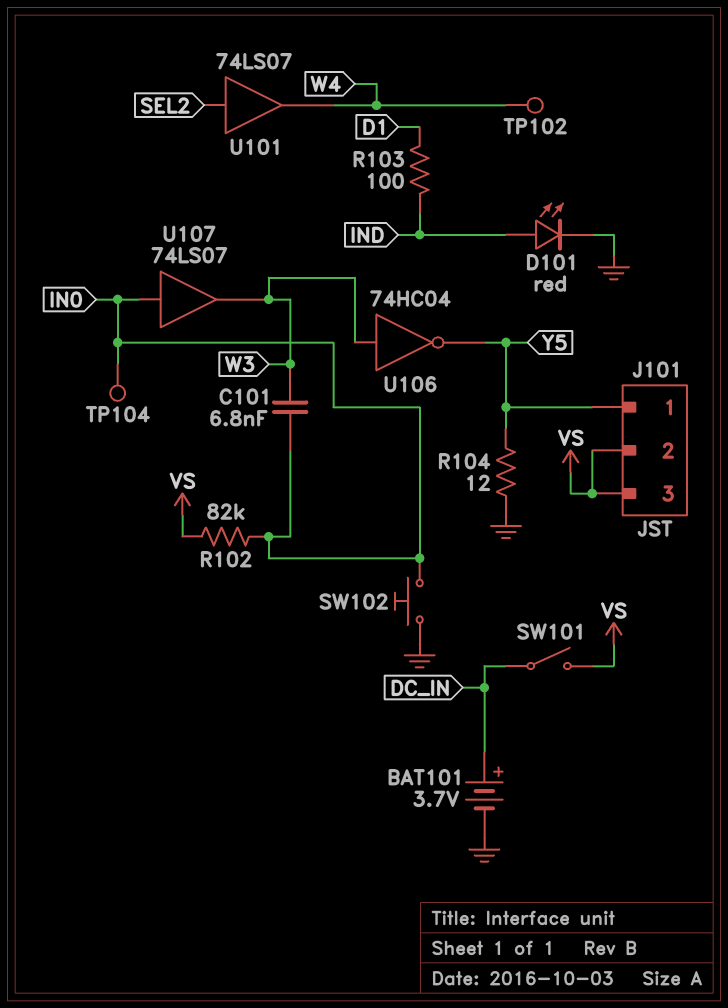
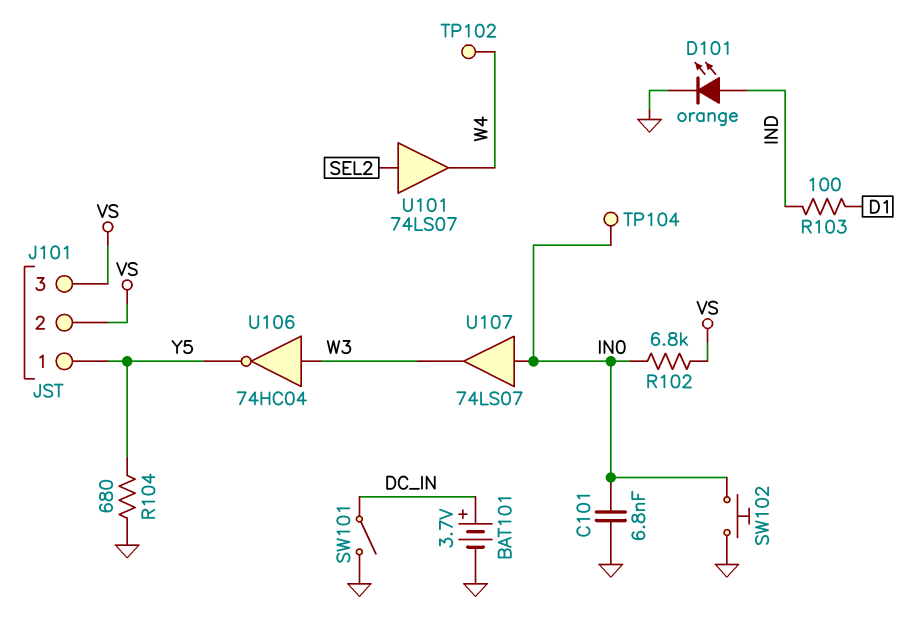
C101: 6.8nF (IN0, W3) -> 6.8nF (GND, IN0)
D101: LED red (A IND, K GND) -> LED orange (A IND, K GND)
R102: 82k (IN0, VS) -> 6.8k (IN0, VS)
R104: 12 (GND, Y5) -> 680 (GND, Y5)
SW101: switch (DC_IN, VS) -> switch (DC_IN, GND)

